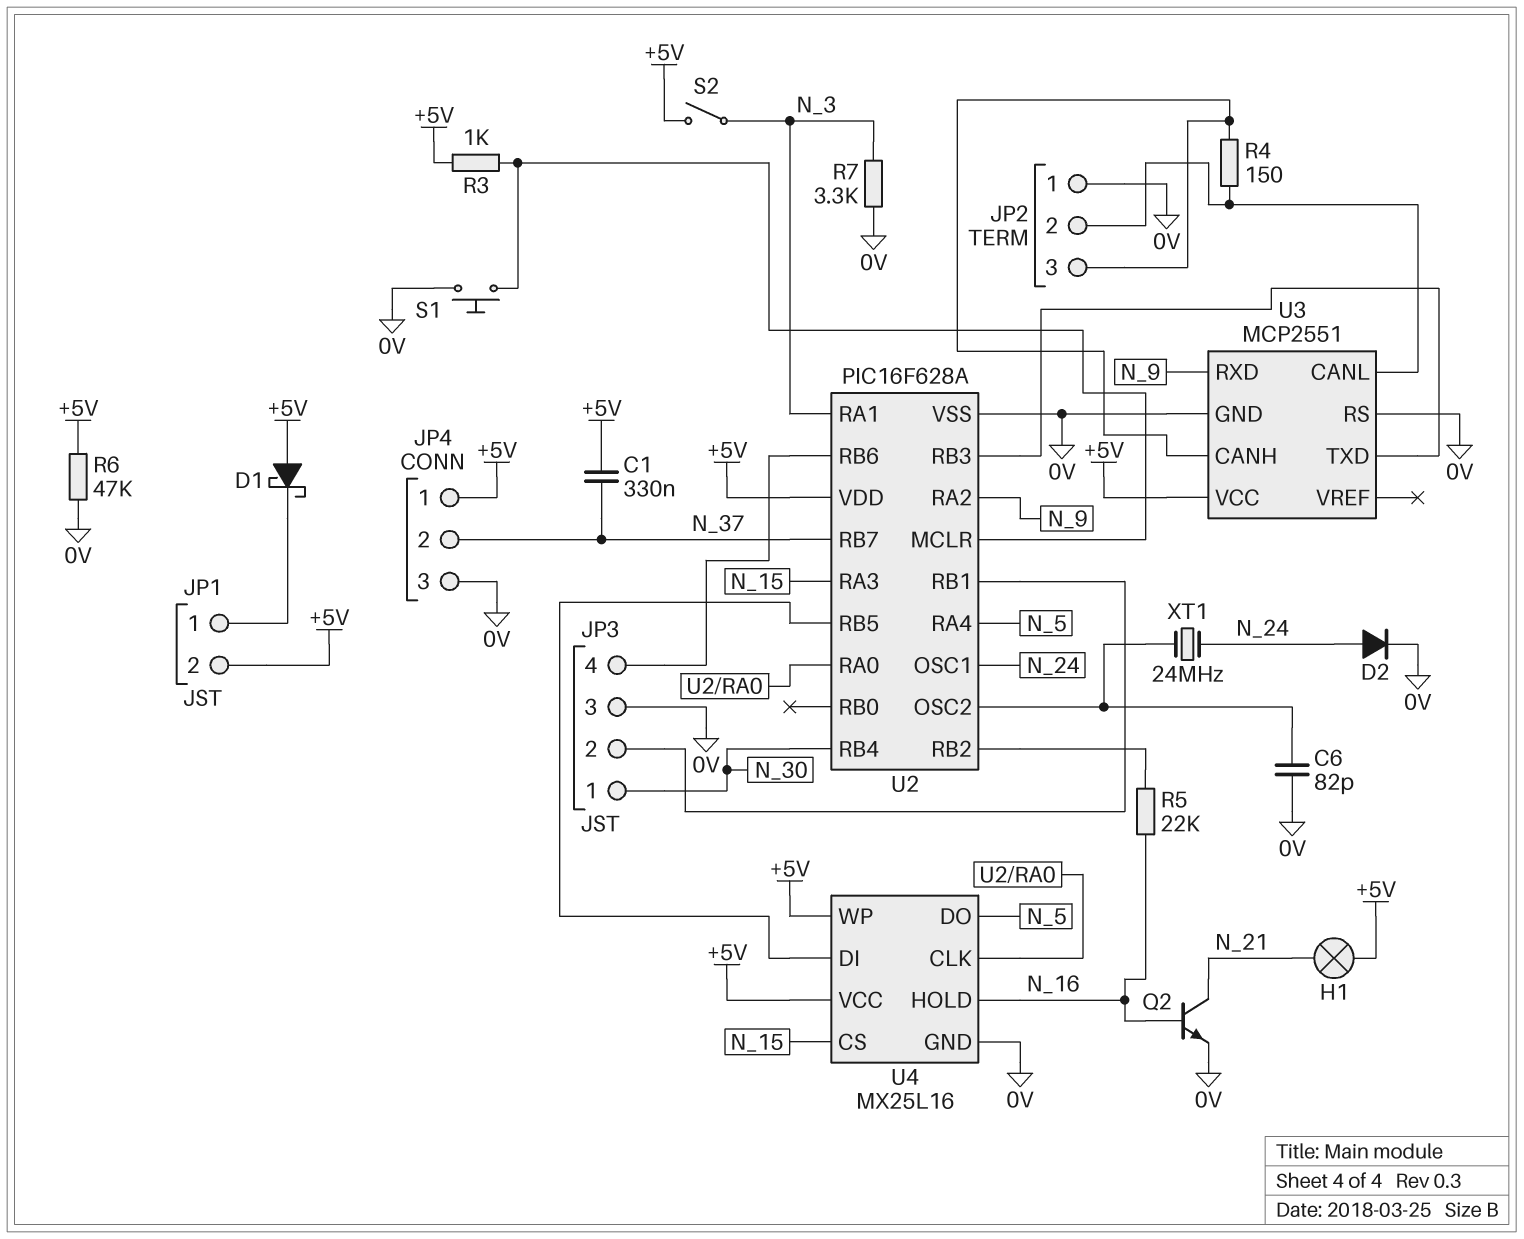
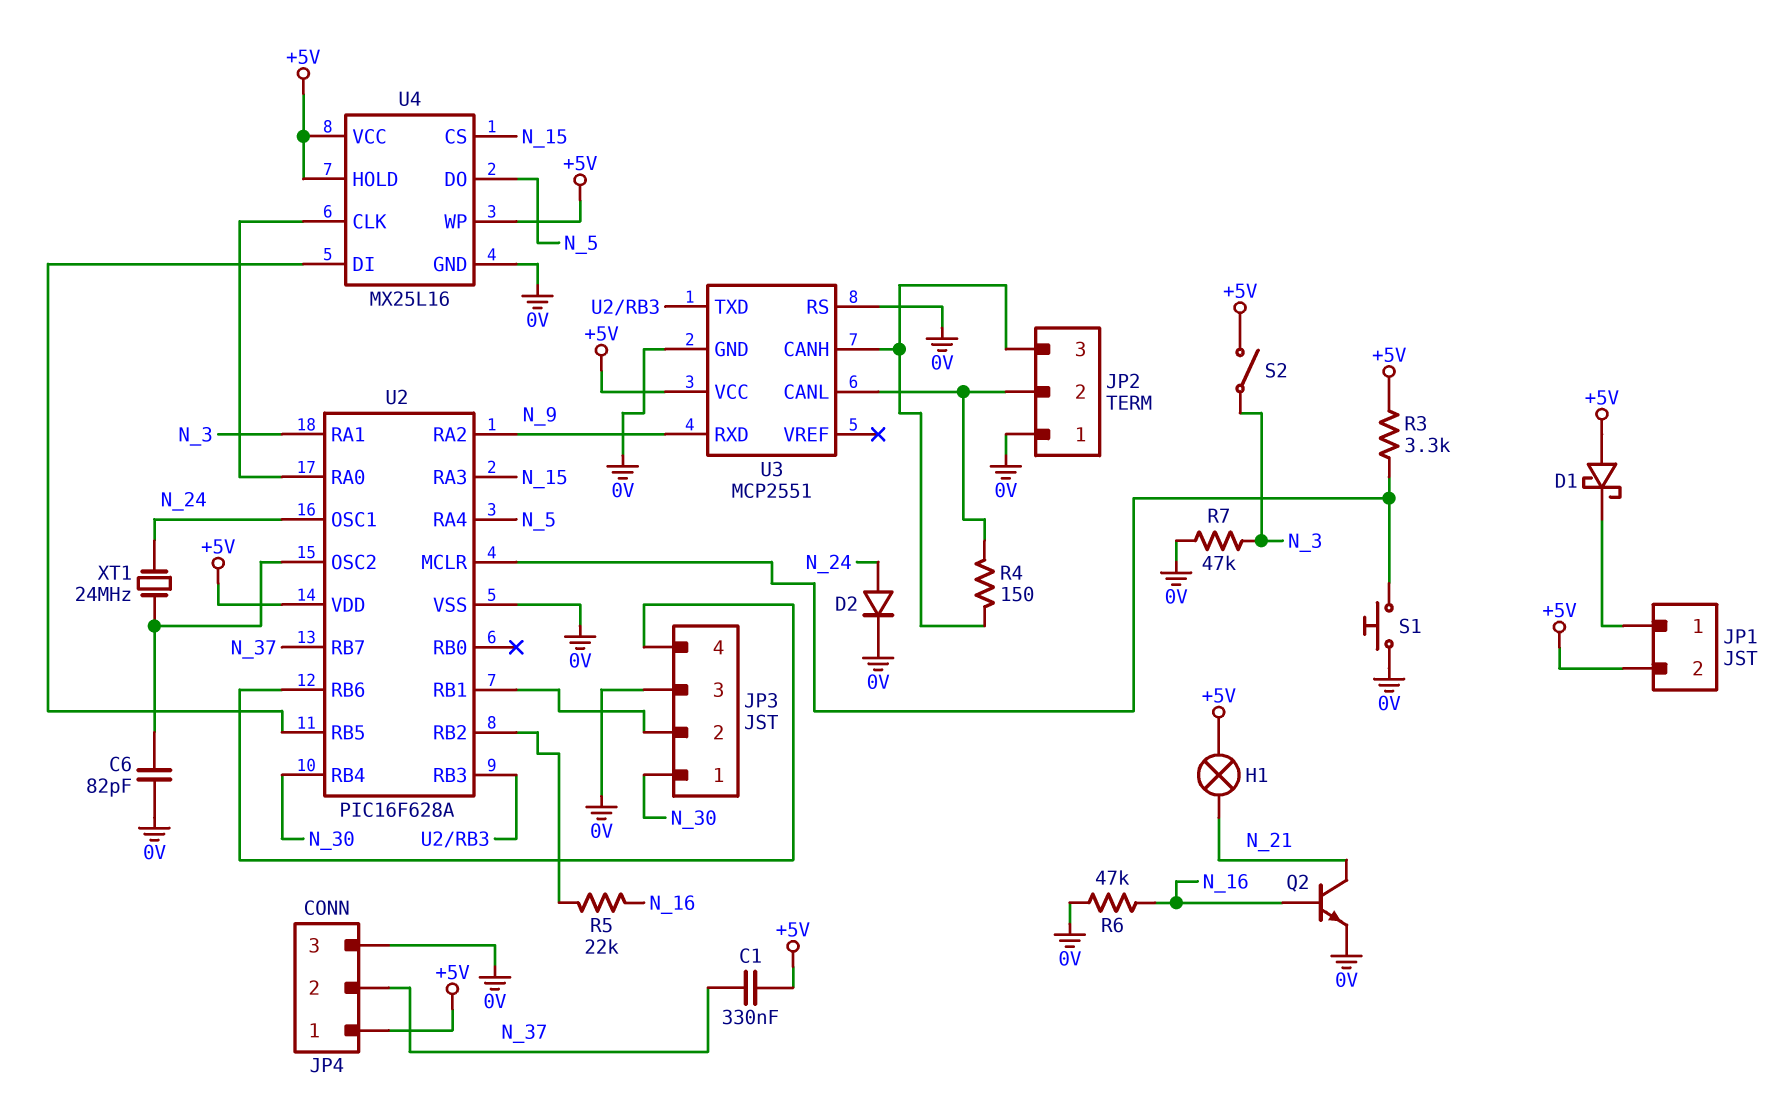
R3: 1k (+5V, U2/MCLR) -> 3.3k (+5V, U2/MCLR)
R6: 47k (+5V, 0V) -> 47k (0V, N_16)
R7: 3.3k (0V, N_3) -> 47k (0V, N_3)
U4 pin HOLD: N_16 -> +5V

